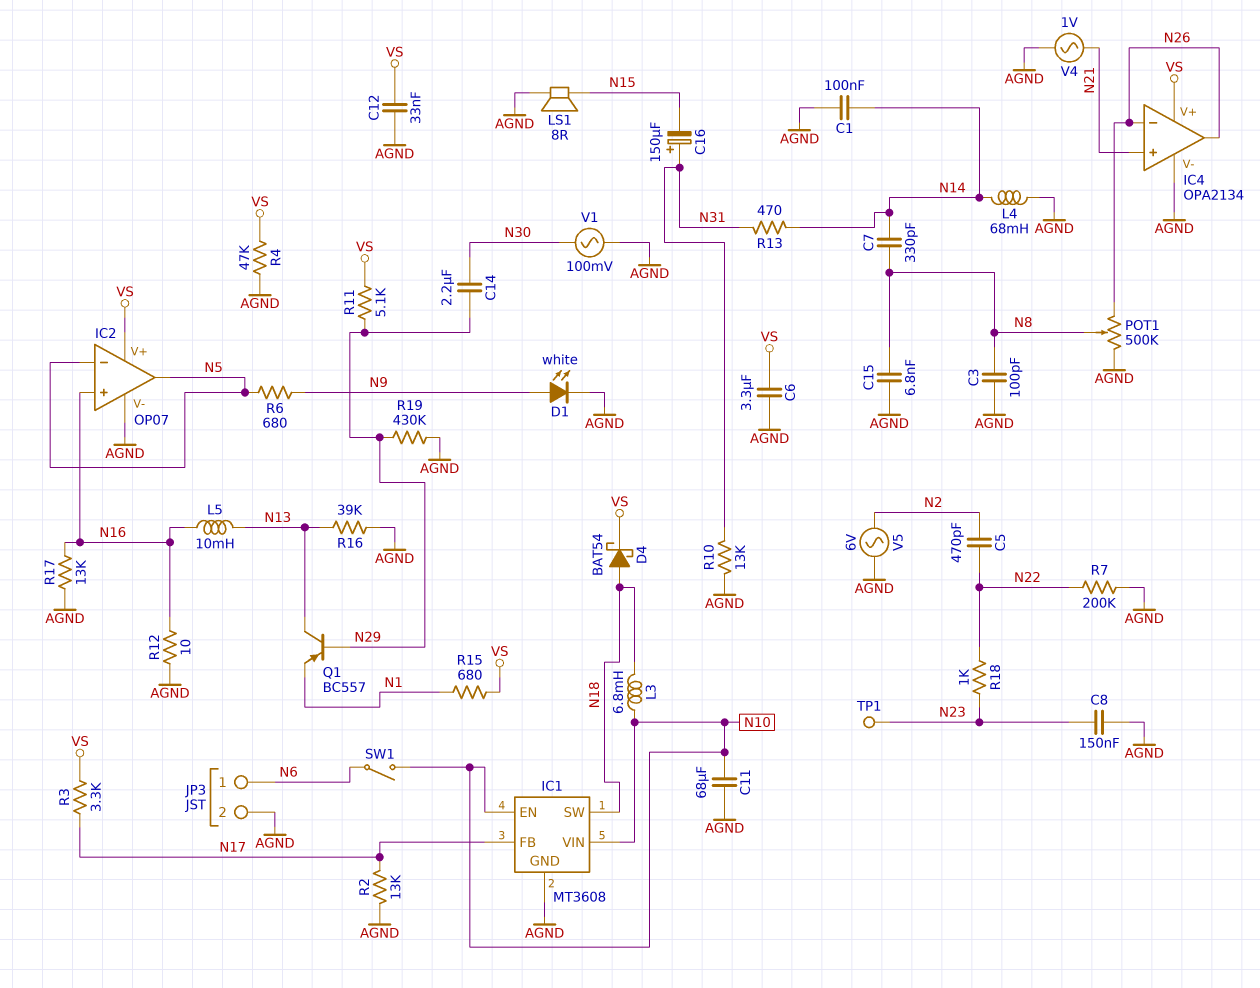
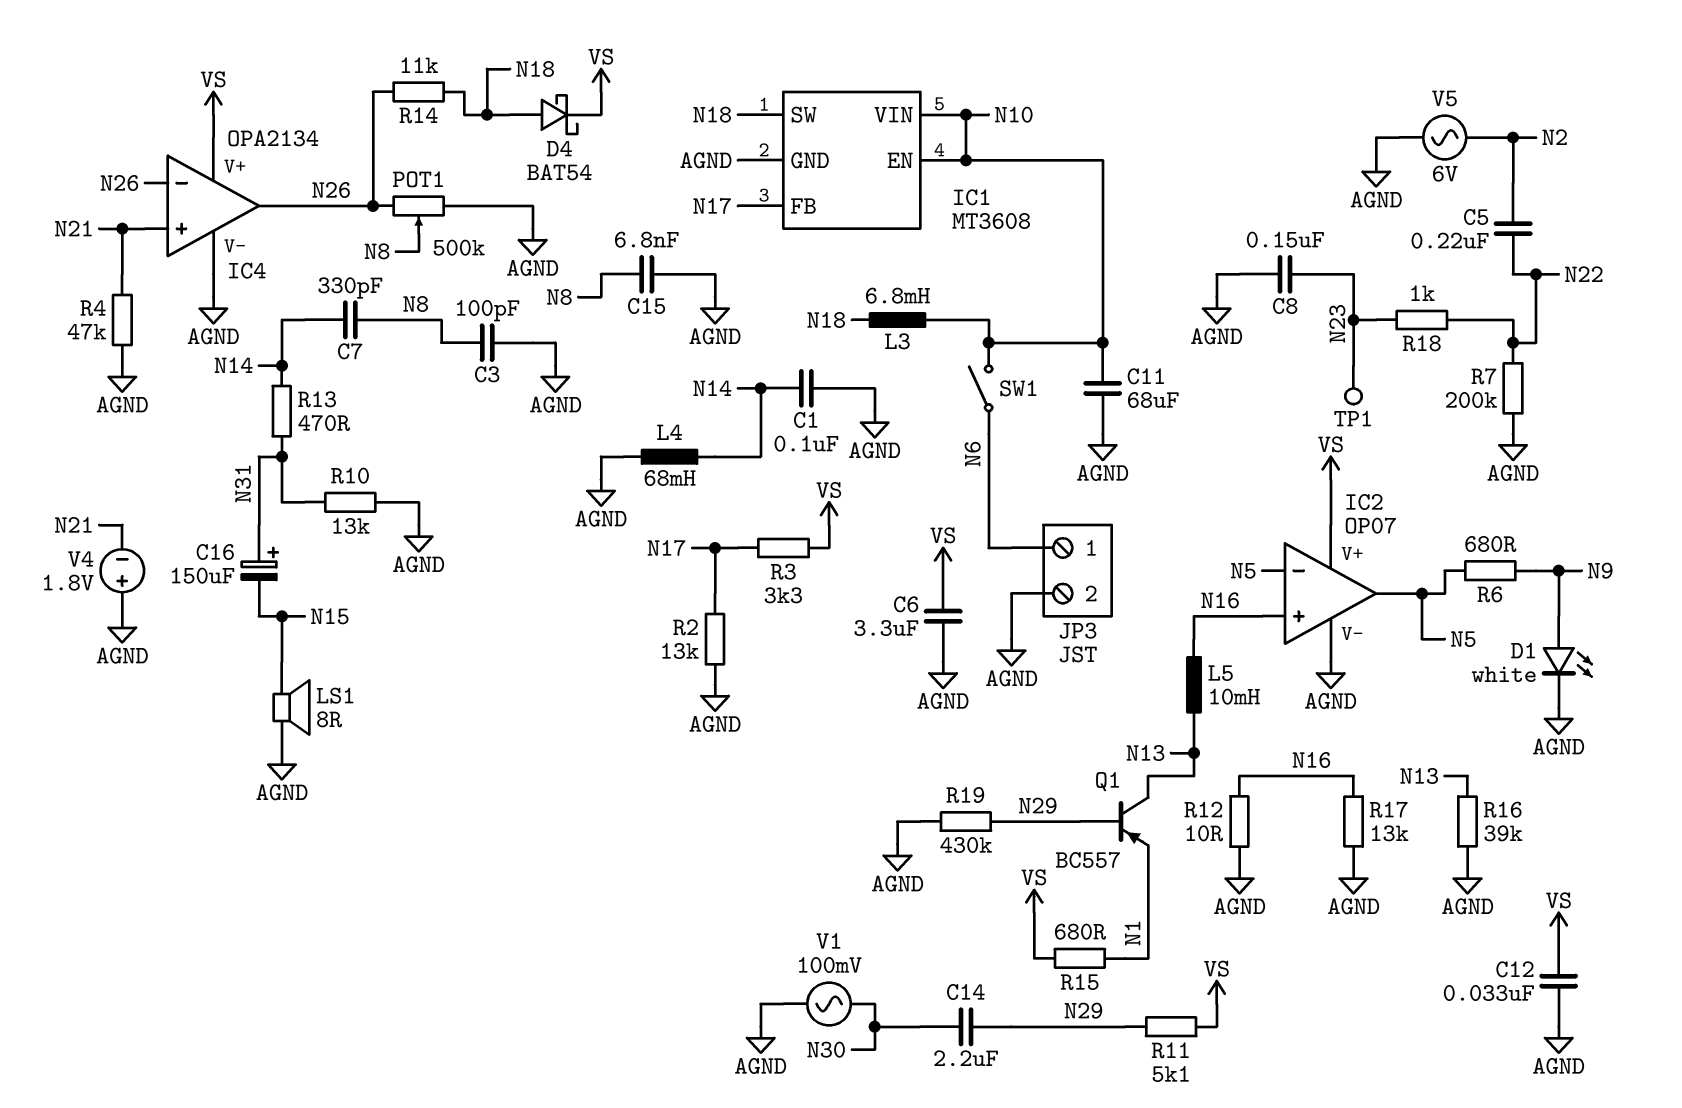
C5: 470pF (N2, N22) -> 220nF (N2, N22)
R4: 47k (AGND, VS) -> 47k (AGND, N21)
R14: none -> 11k (N18, N26)
V4: AC 1V (AGND, N21) -> 1.8V (plus AGND, minus N21)

